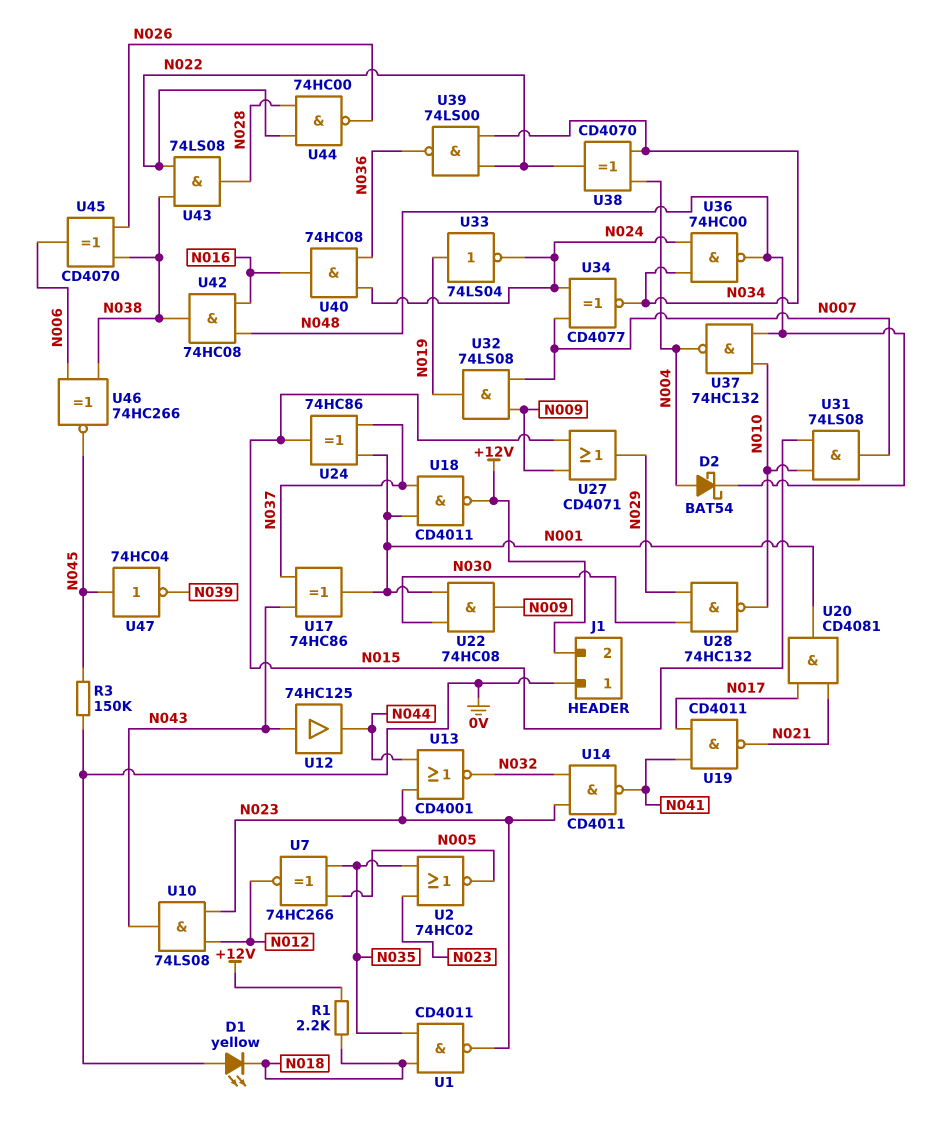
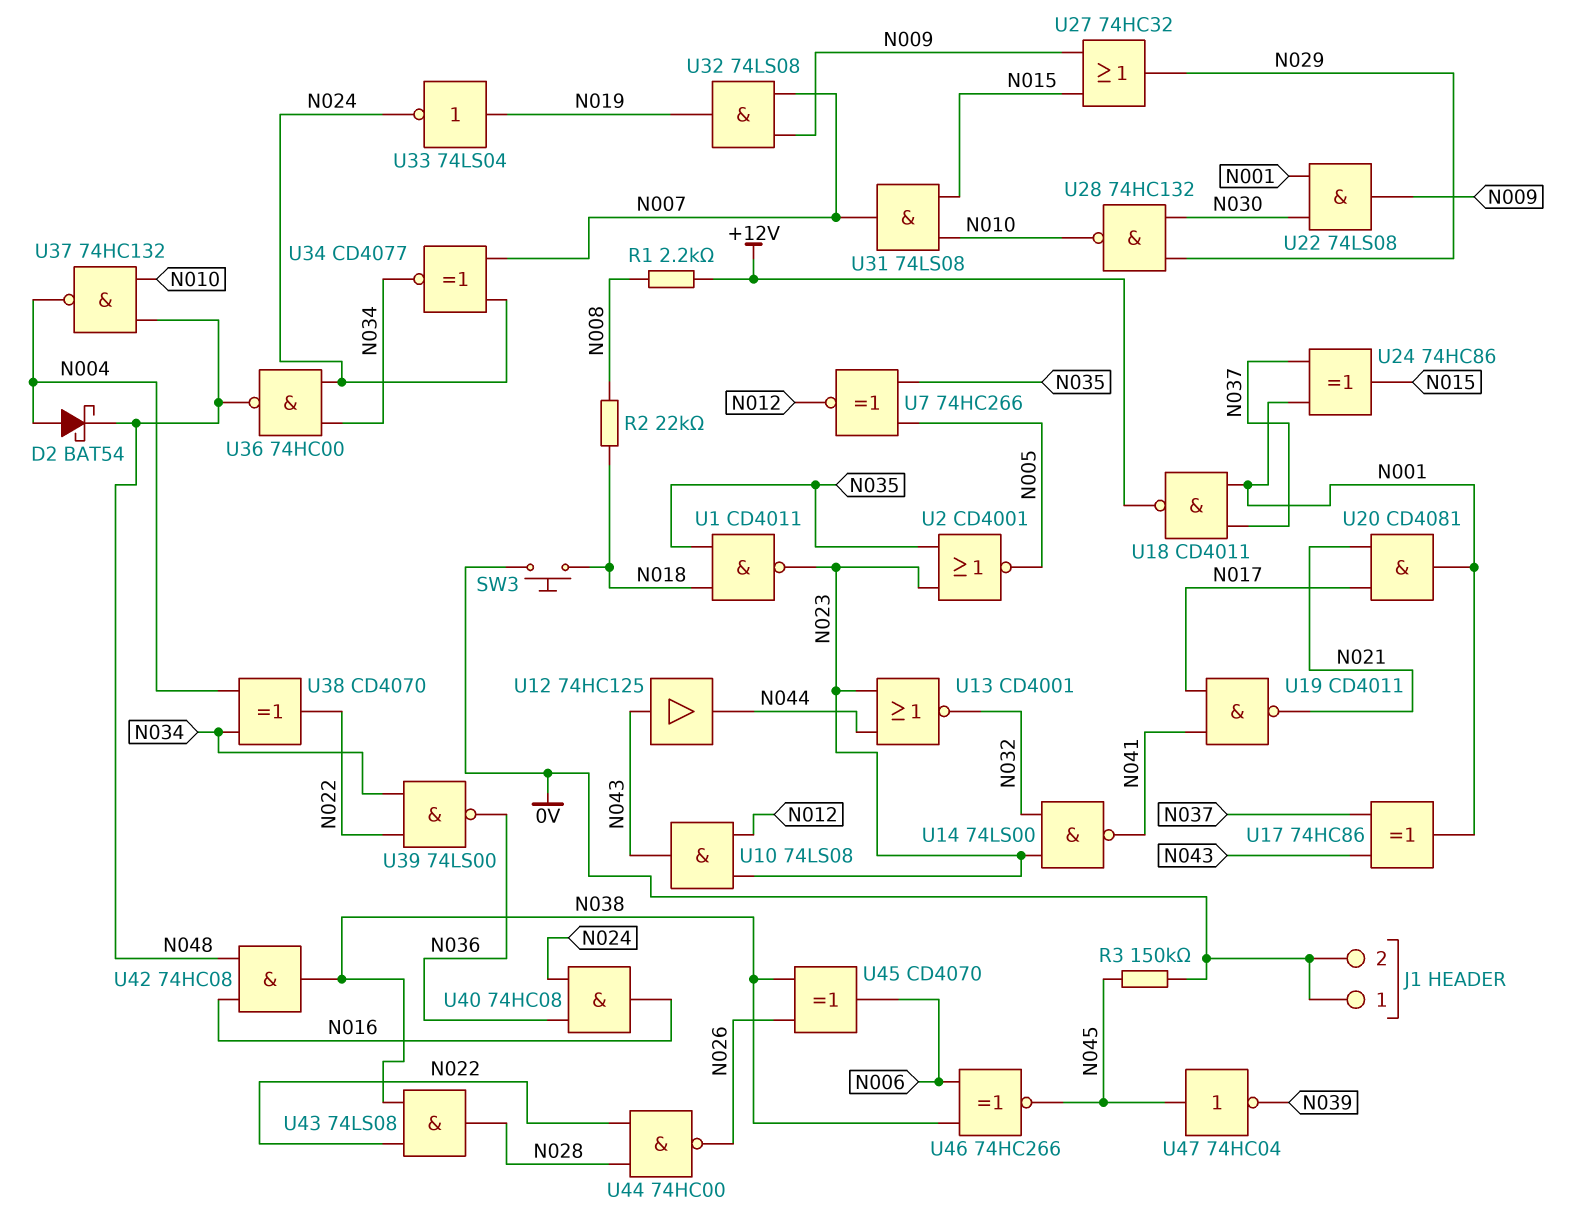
D1: LED yellow (A 0V, K N018) -> none
J1 pin 2: +12V -> 0V
R1: 2.2k (+12V, N018) -> 2.2k (+12V, N008)
R2: none -> 22k (N008, N018)
SW3: none -> button (0V, N018)
U2: NOR 74HC02 (in N023, in N035, out N005) -> NOR CD4001 (in N023, in N035, out N005)
U14: NAND CD4011 (in N023, in N032, out N041) -> NAND 74LS00 (in N023, in N032, out N041)
U22: AND 74HC08 (in N001, in N030, out N009) -> AND 74LS08 (in N001, in N030, out N009)
U27: OR CD4071 (in N009, in N015, out N029) -> OR 74HC32 (in N009, in N015, out N029)

